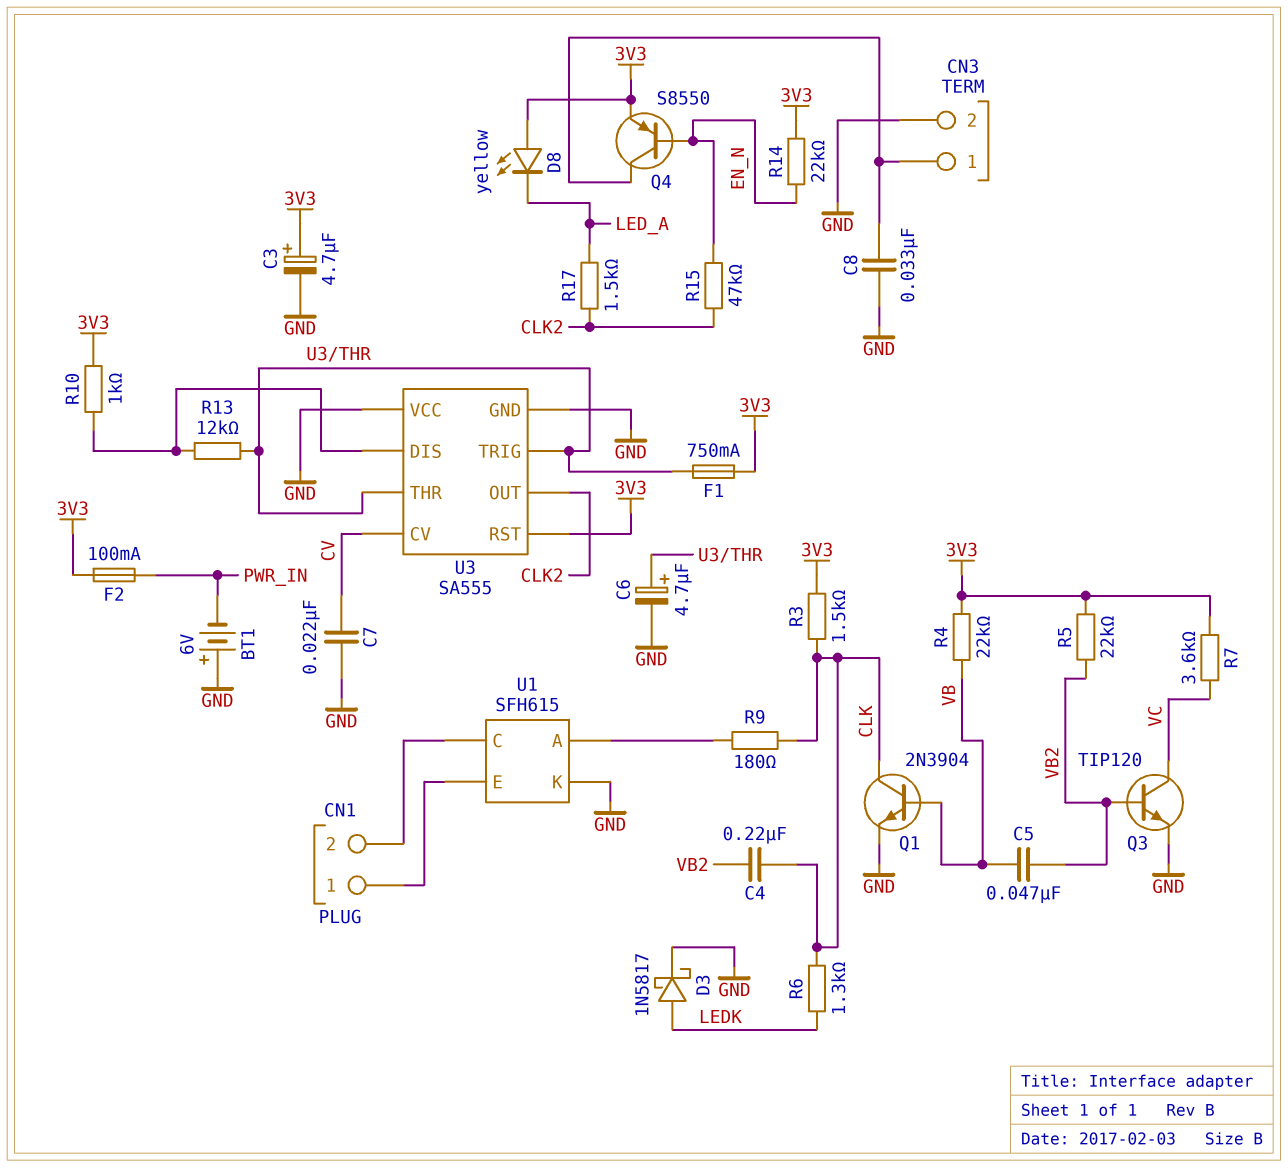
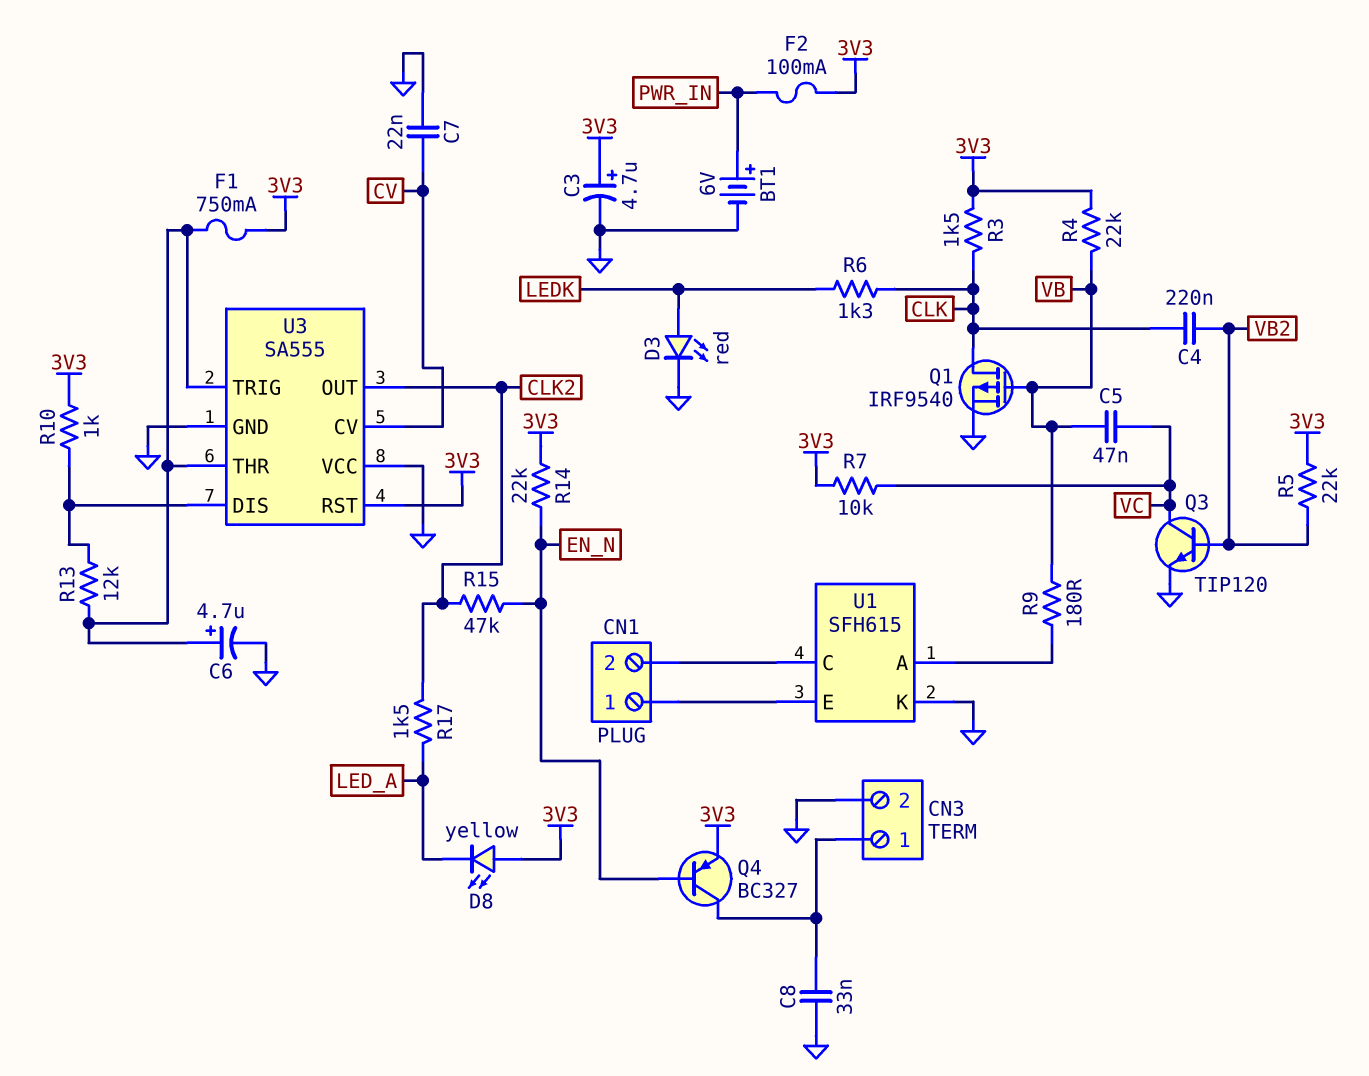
BT1: 6V (plus GND, minus PWR_IN) -> 6V (plus PWR_IN, minus GND)
C5: 47nF (VB, VB2) -> 47nF (VB, VC)
D3: schottky 1N5817 (A LEDK, K GND) -> LED red (A LEDK, K GND)
Q1: NPN 2N3904 (B VB, C CLK, E GND) -> PMOS IRF9540 (G VB, D CLK, S GND)
Q4: PNP S8550 (B EN_N, C CN3/1, E 3V3) -> PNP BC327 (B EN_N, C CN3/1, E 3V3)
R7: 3.6k (3V3, VC) -> 10k (3V3, VC)
R9: 180 (CLK, U1/A) -> 180 (U1/A, VB)

